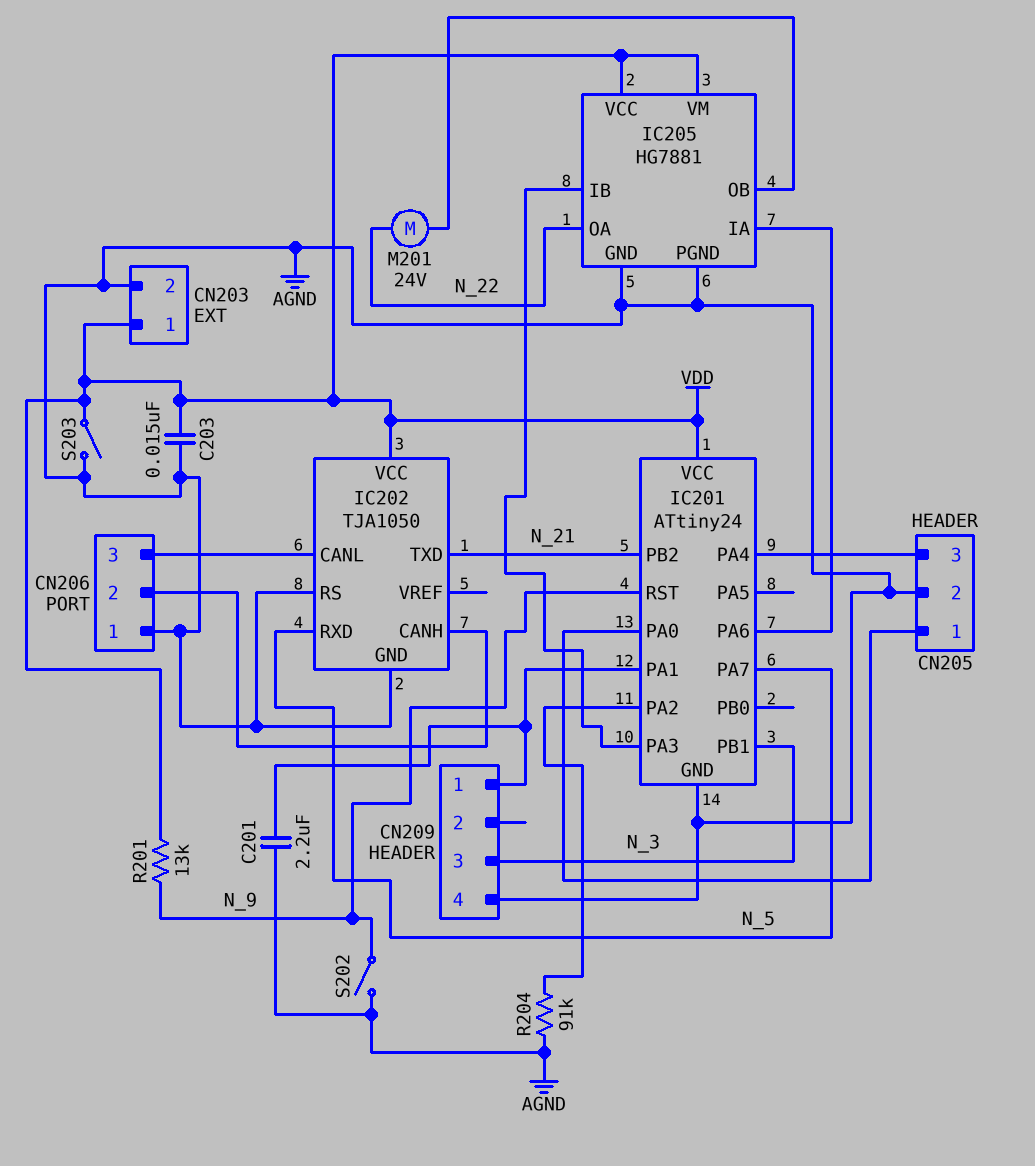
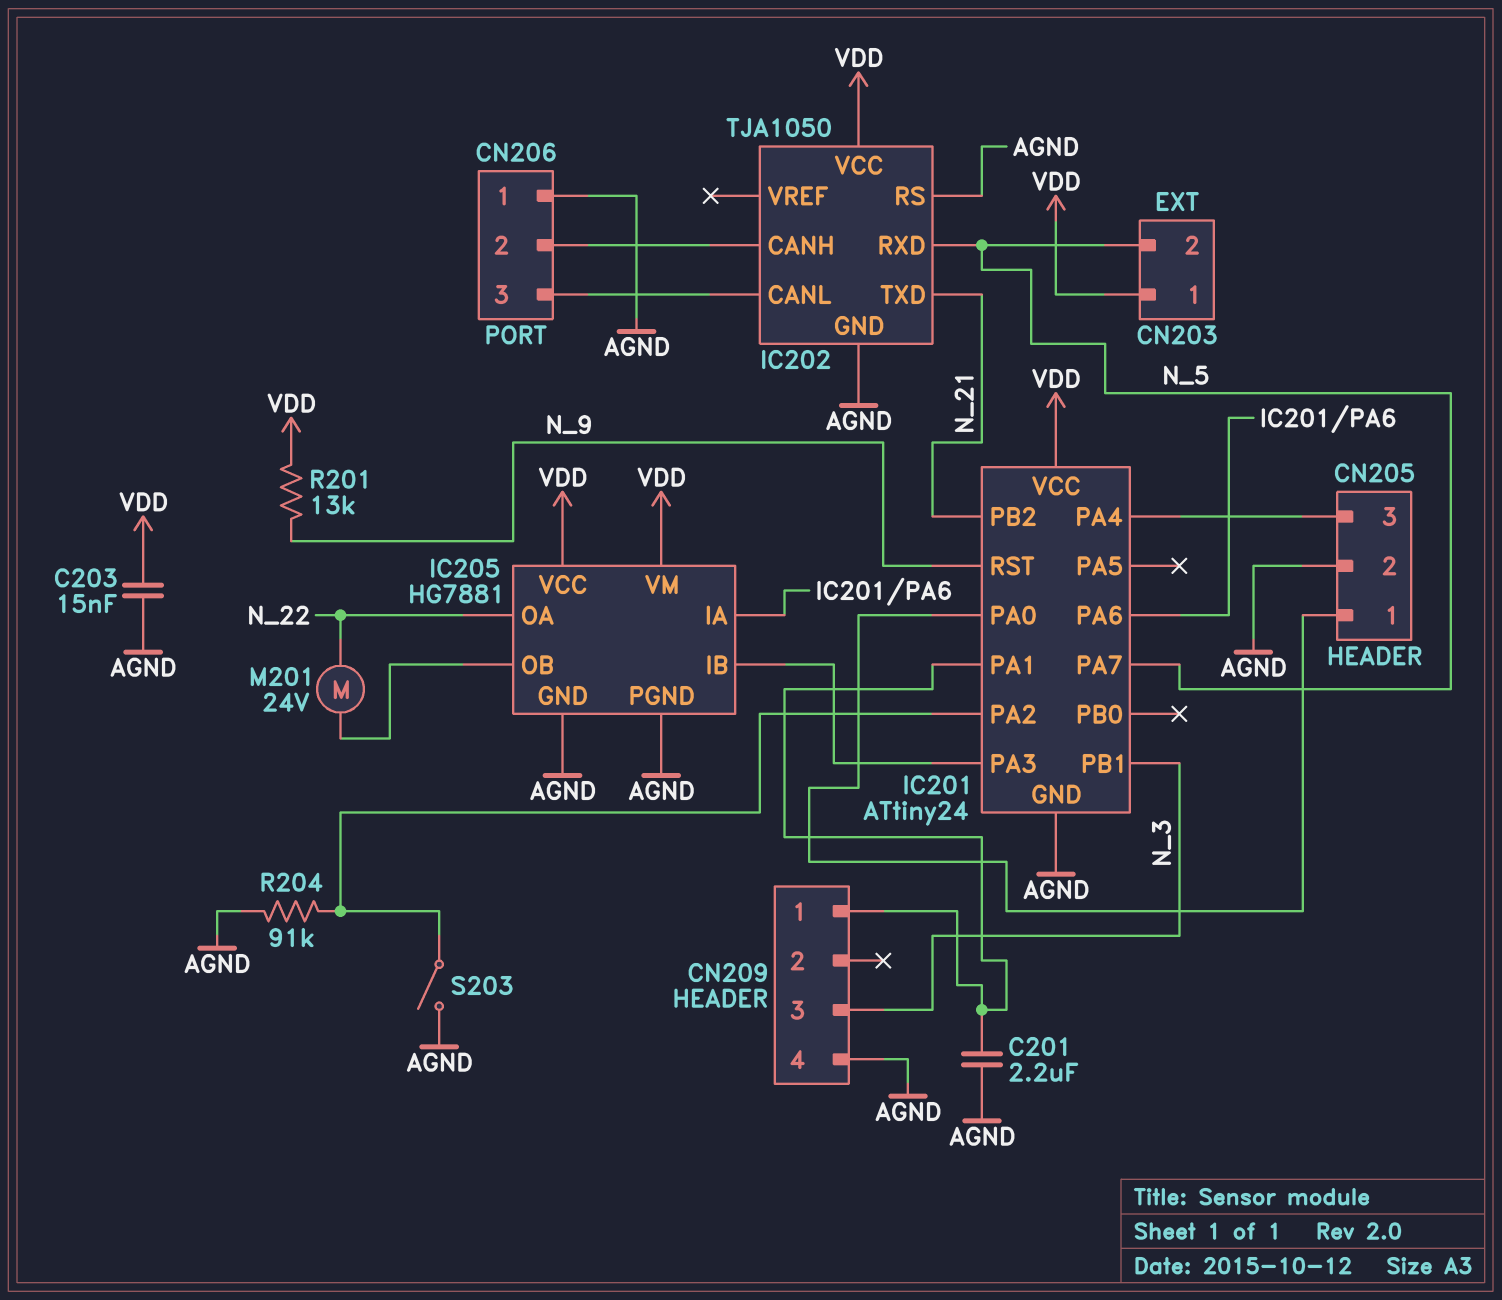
CN203 pin 2: AGND -> N_5
S202: switch (AGND, N_9) -> none
S203: switch (AGND, VDD) -> switch (AGND, IC201/PA2)

